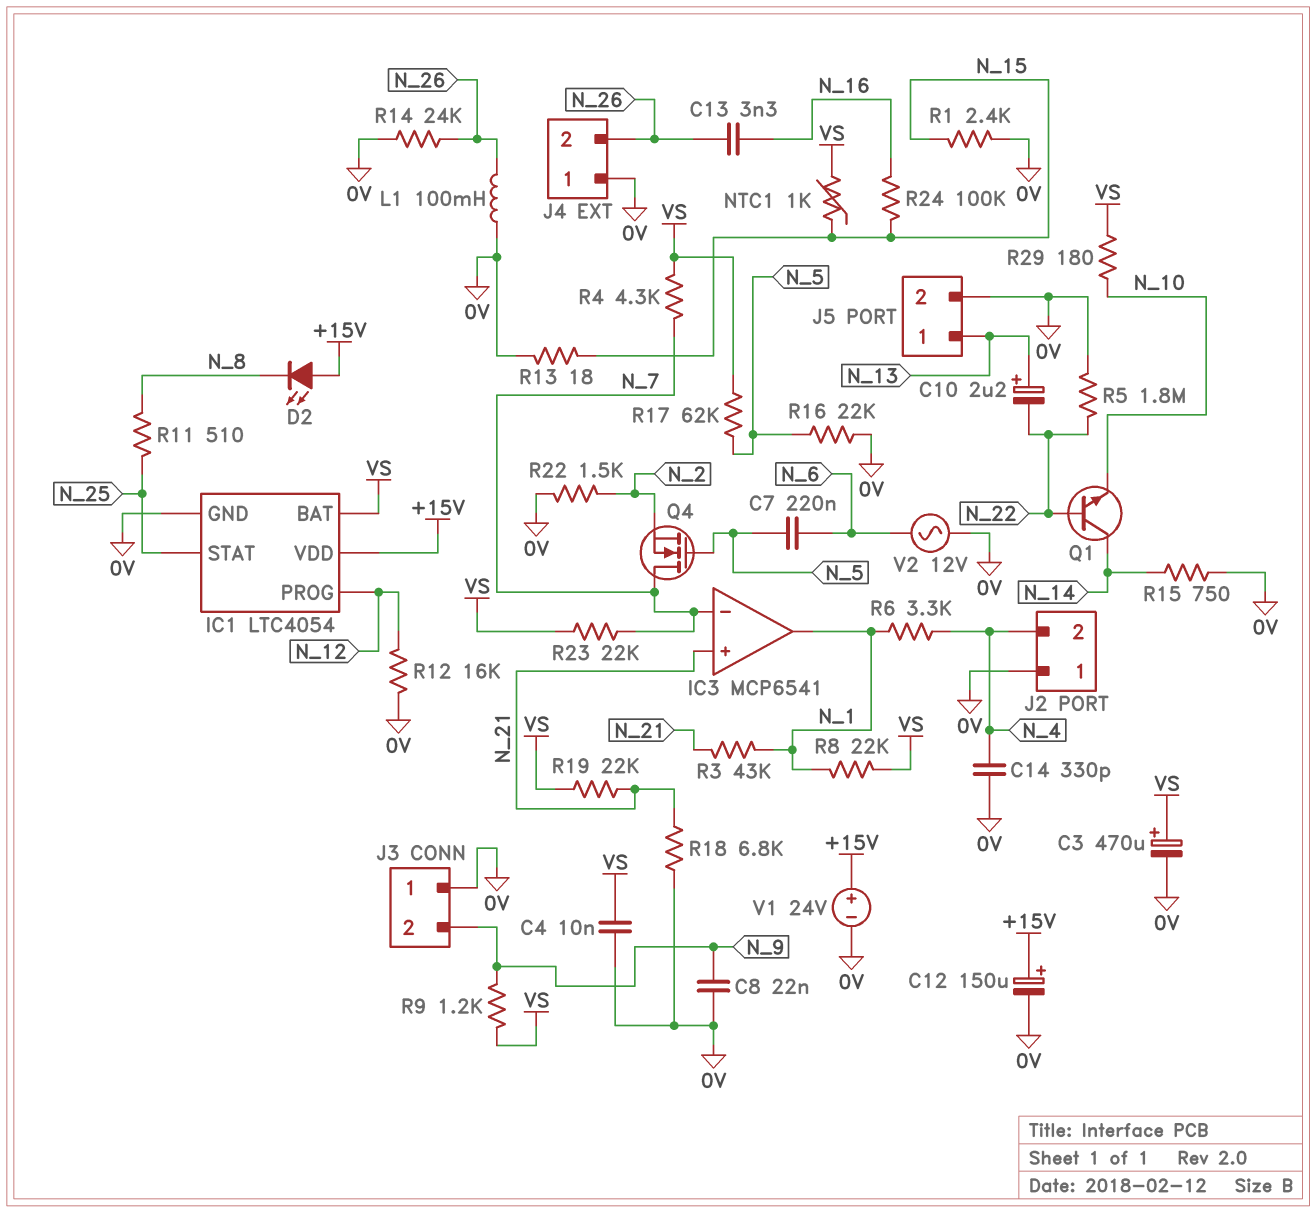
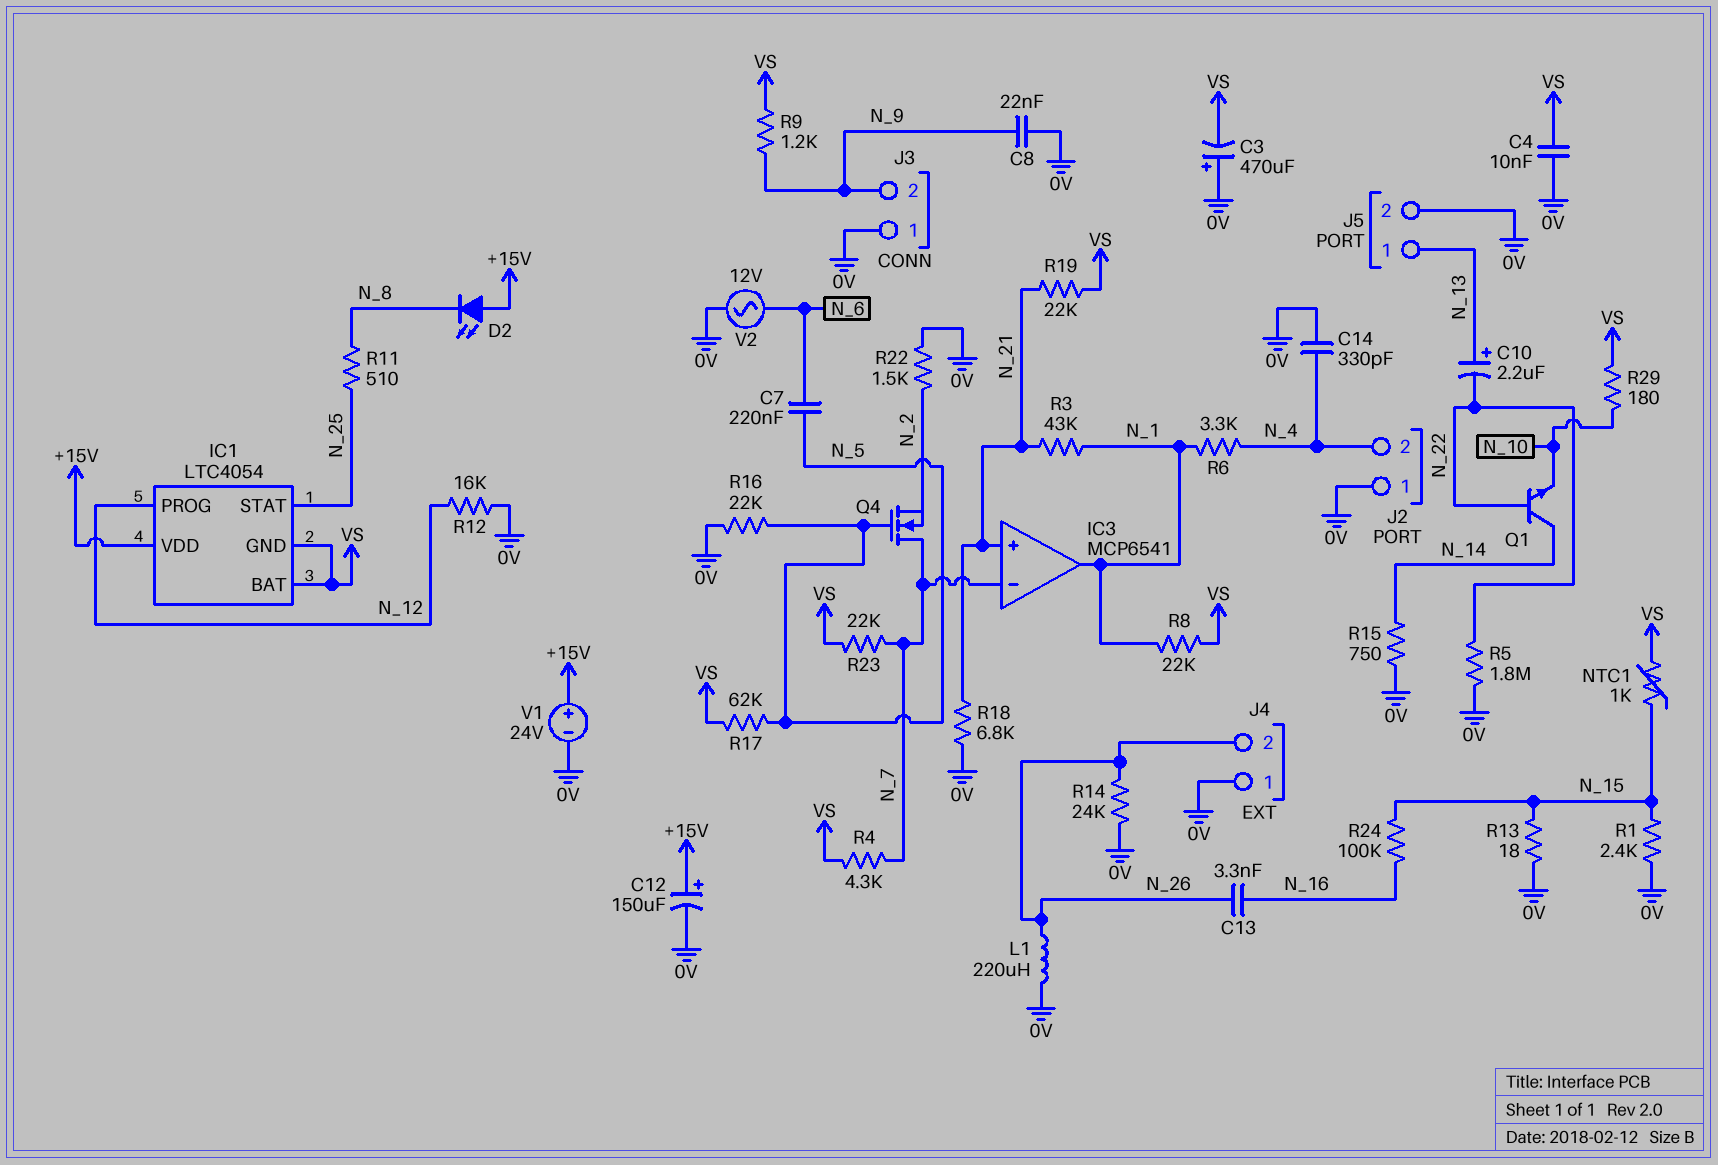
C3: 470uF (plus VS, minus 0V) -> 470uF (plus 0V, minus VS)
IC1 pin GND: 0V -> VS
L1: 100mH (0V, N_26) -> 220uH (0V, N_26)

